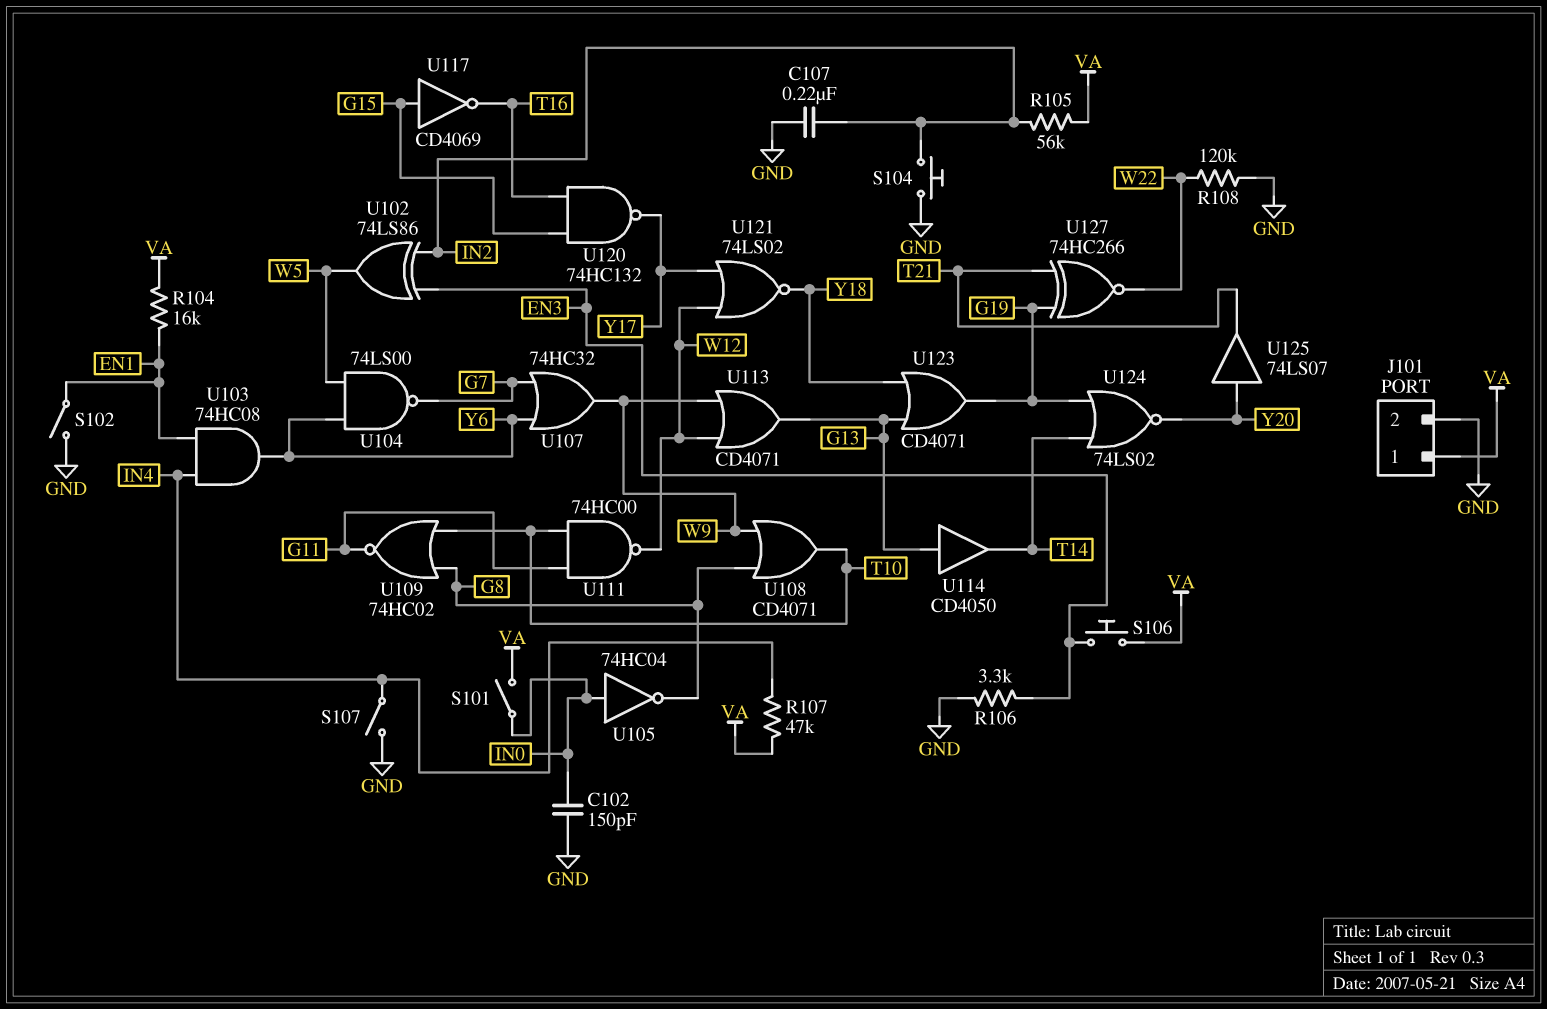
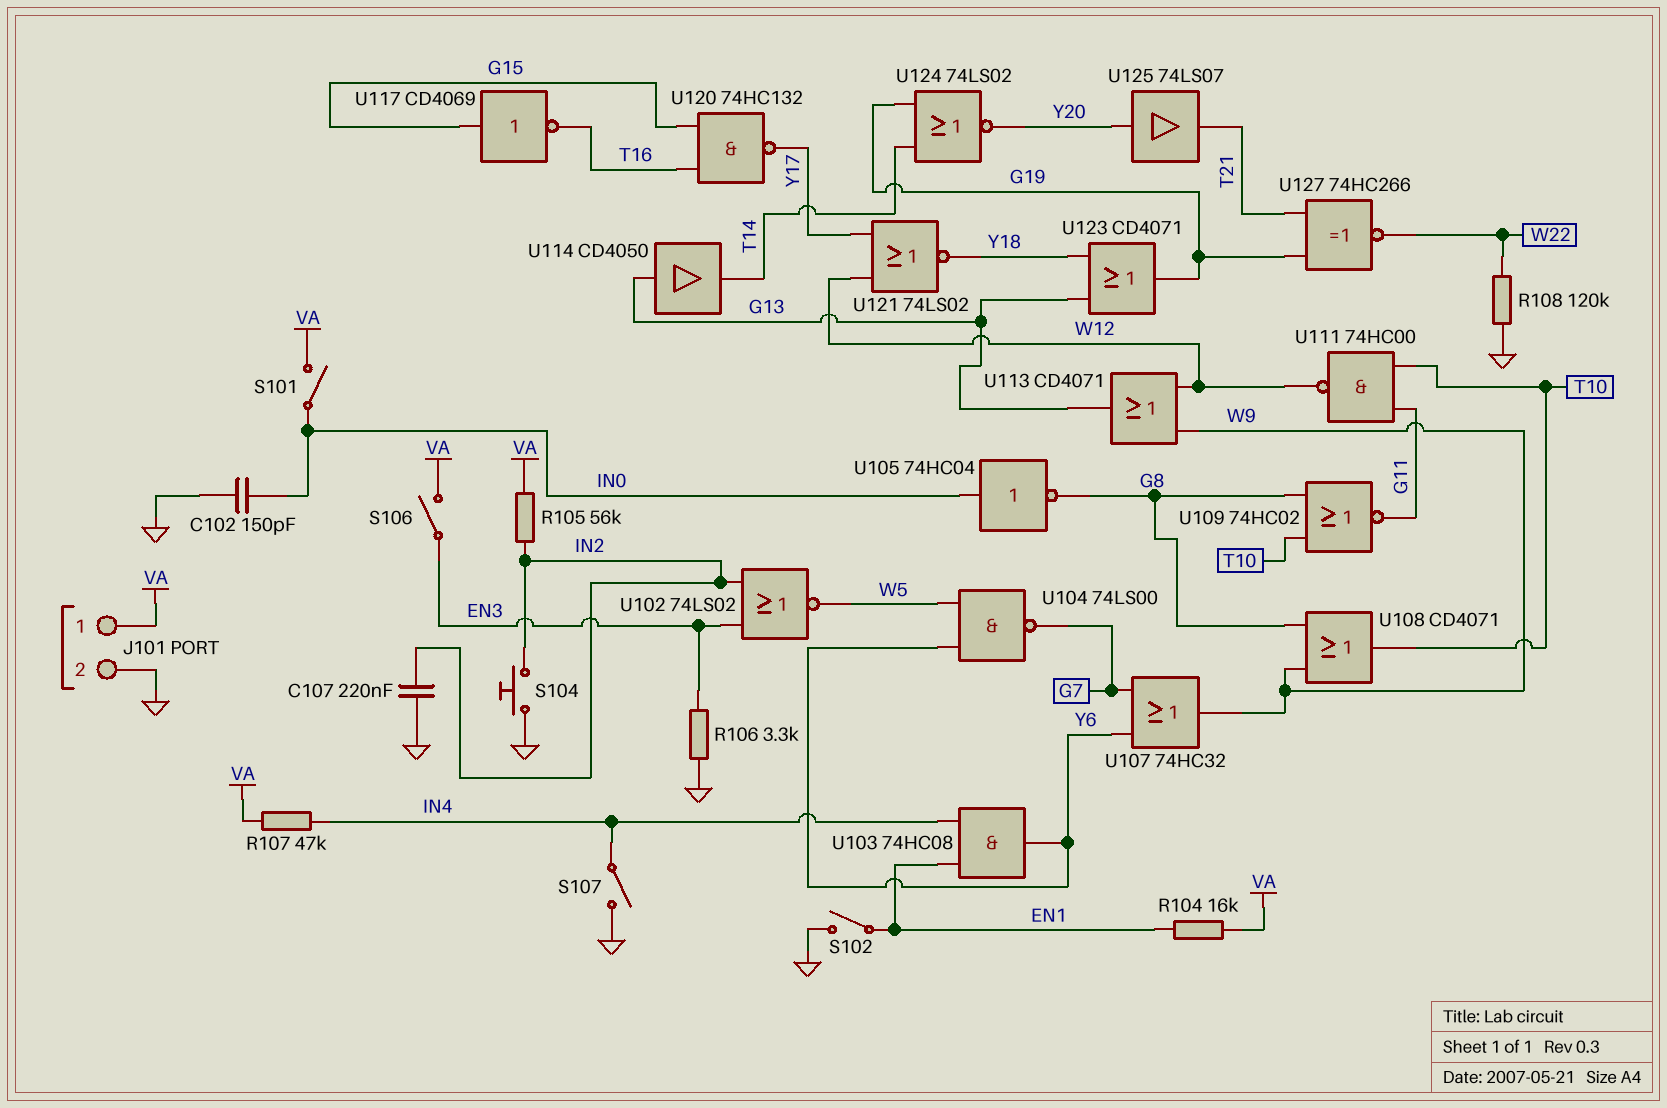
S106: button (EN3, VA) -> switch (EN3, VA)
U102: XOR 74LS86 (in EN3, in IN2, out W5) -> NOR 74LS02 (in EN3, in IN2, out W5)

